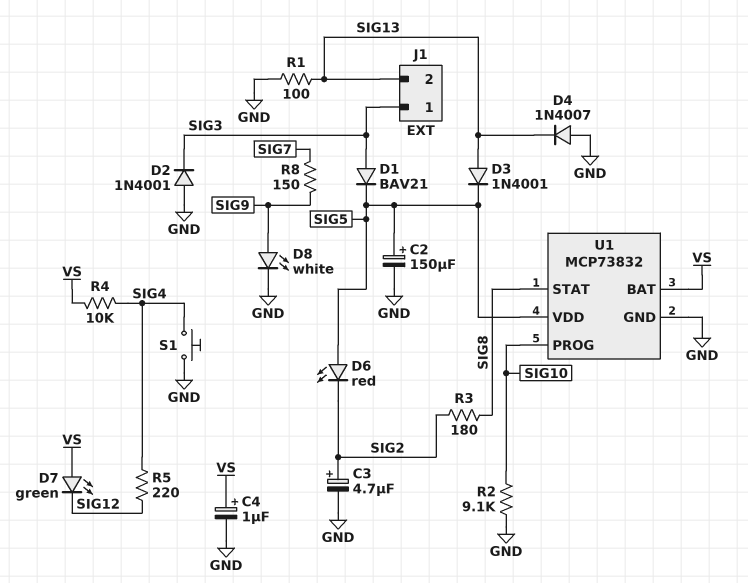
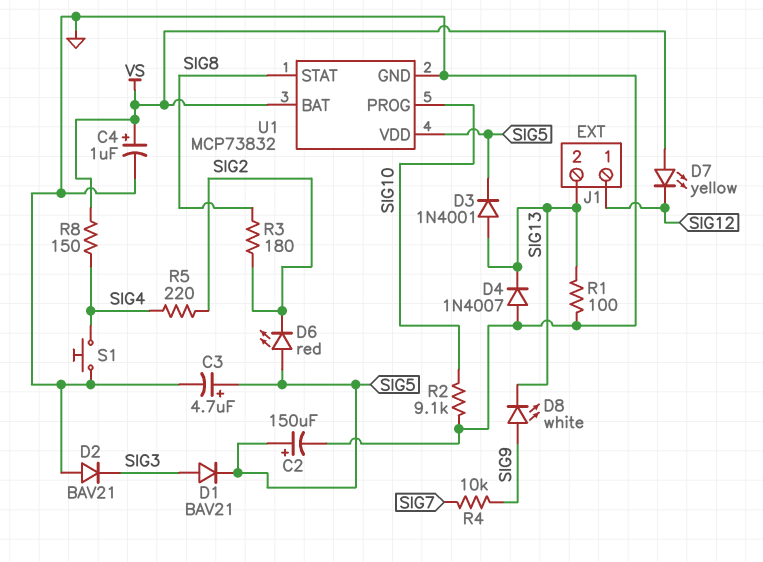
C3: 4.7uF (plus SIG2, minus GND) -> 4.7uF (plus SIG5, minus GND)
D2: diode 1N4001 (A GND, K SIG3) -> diode BAV21 (A GND, K SIG3)
D7: LED green (A VS, K SIG12) -> LED yellow (A VS, K SIG12)
D8: LED white (A SIG9, K GND) -> LED white (A SIG9, K SIG13)
J1 pin 1: SIG3 -> SIG12
R4: 10k (SIG4, VS) -> 10k (SIG7, SIG9)
R5: 220 (SIG4, SIG12) -> 220 (SIG2, SIG4)
R8: 150 (SIG7, SIG9) -> 150 (SIG4, VS)

